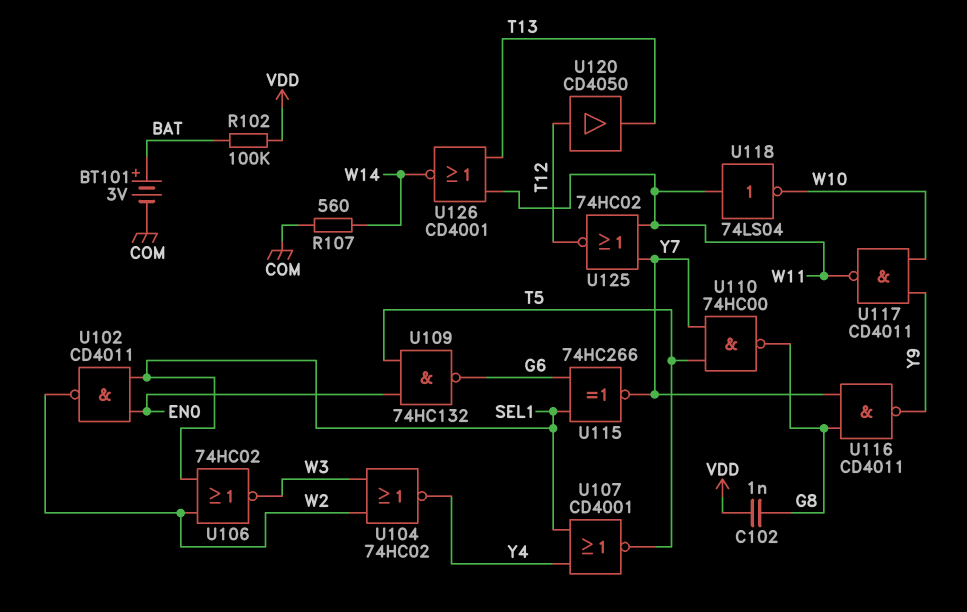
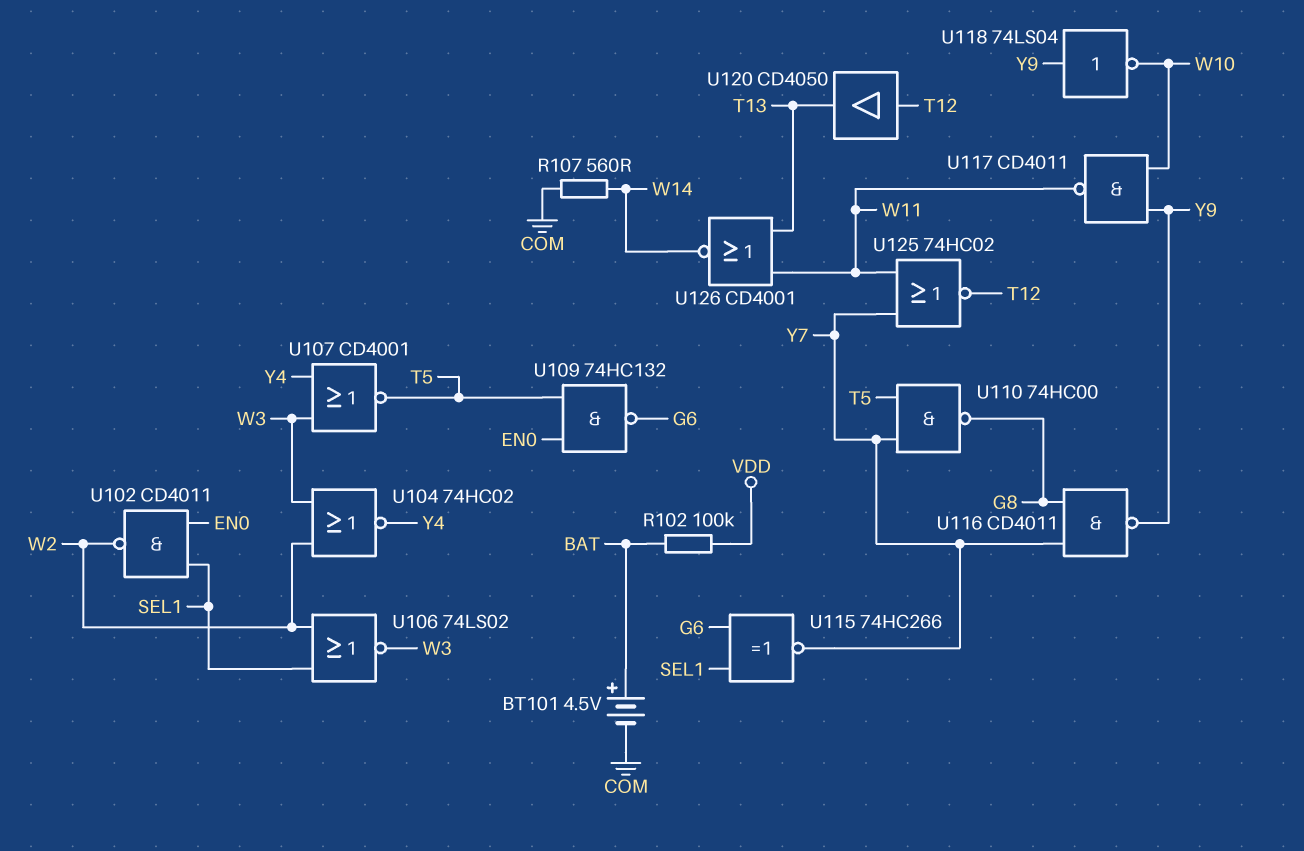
BT101: 3V (plus BAT, minus COM) -> 4.5V (plus BAT, minus COM)
C102: 1nF (G8, VDD) -> none
U106: NOR 74HC02 (in SEL1, in W2, out W3) -> NOR 74LS02 (in SEL1, in W2, out W3)
U107: NOR CD4001 (in SEL1, in Y4, out T5) -> NOR CD4001 (in W3, in Y4, out T5)
U118: NOT 74LS04 (in W11, out W10) -> NOT 74LS04 (in Y9, out W10)

